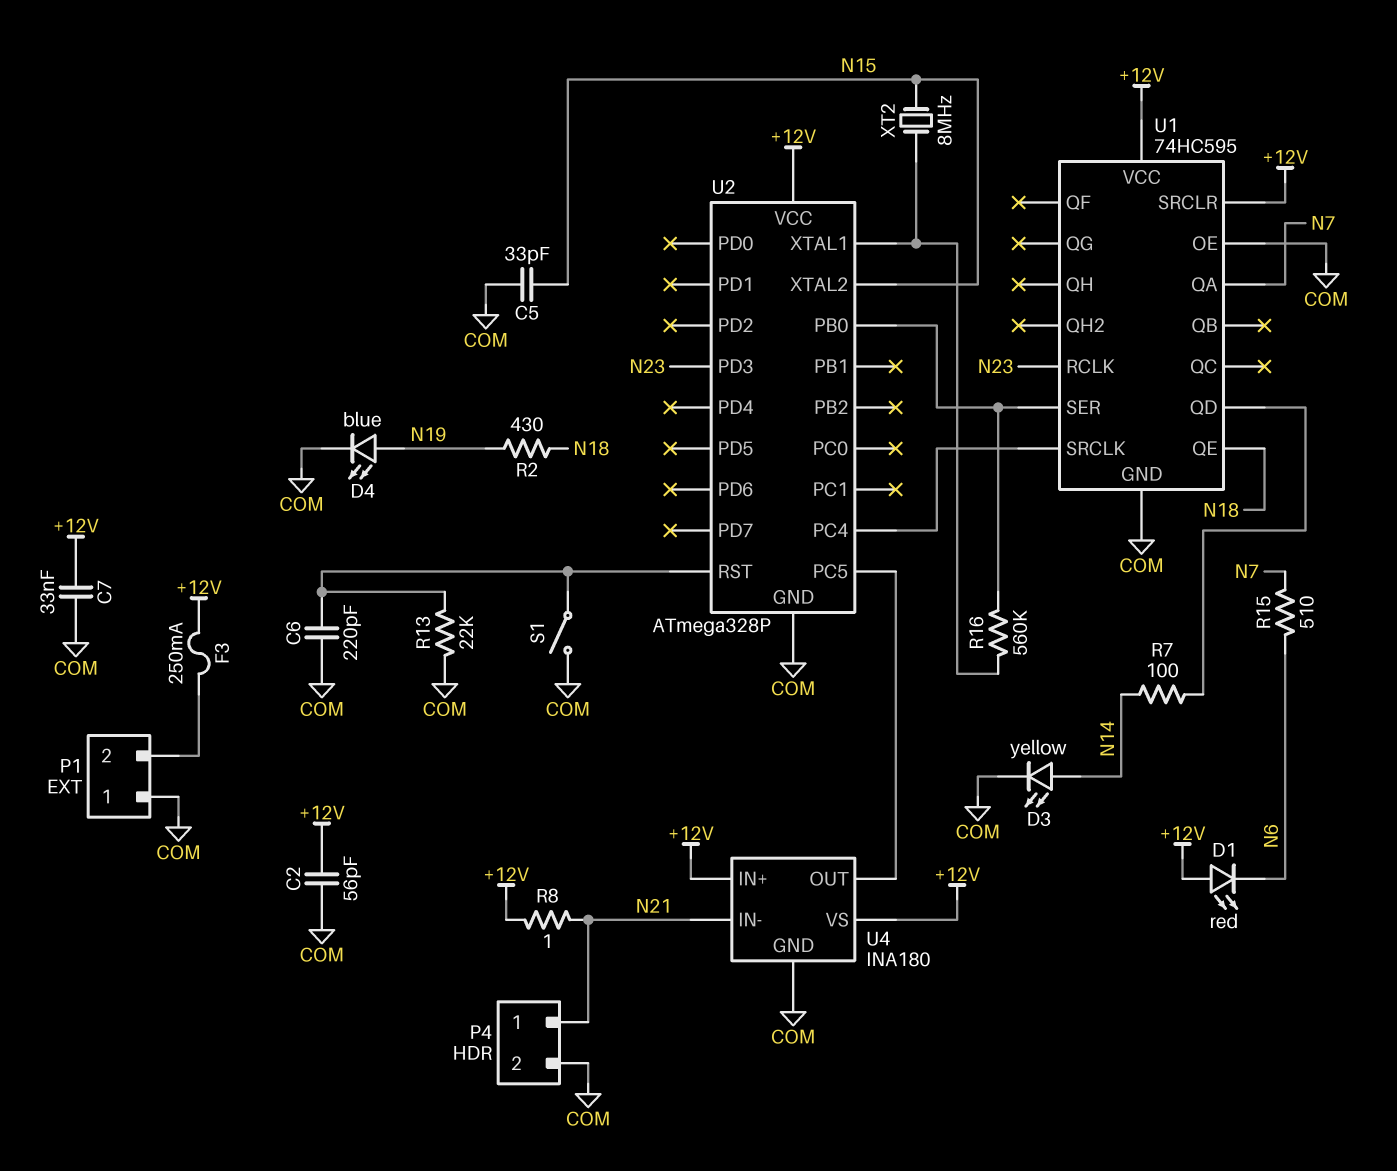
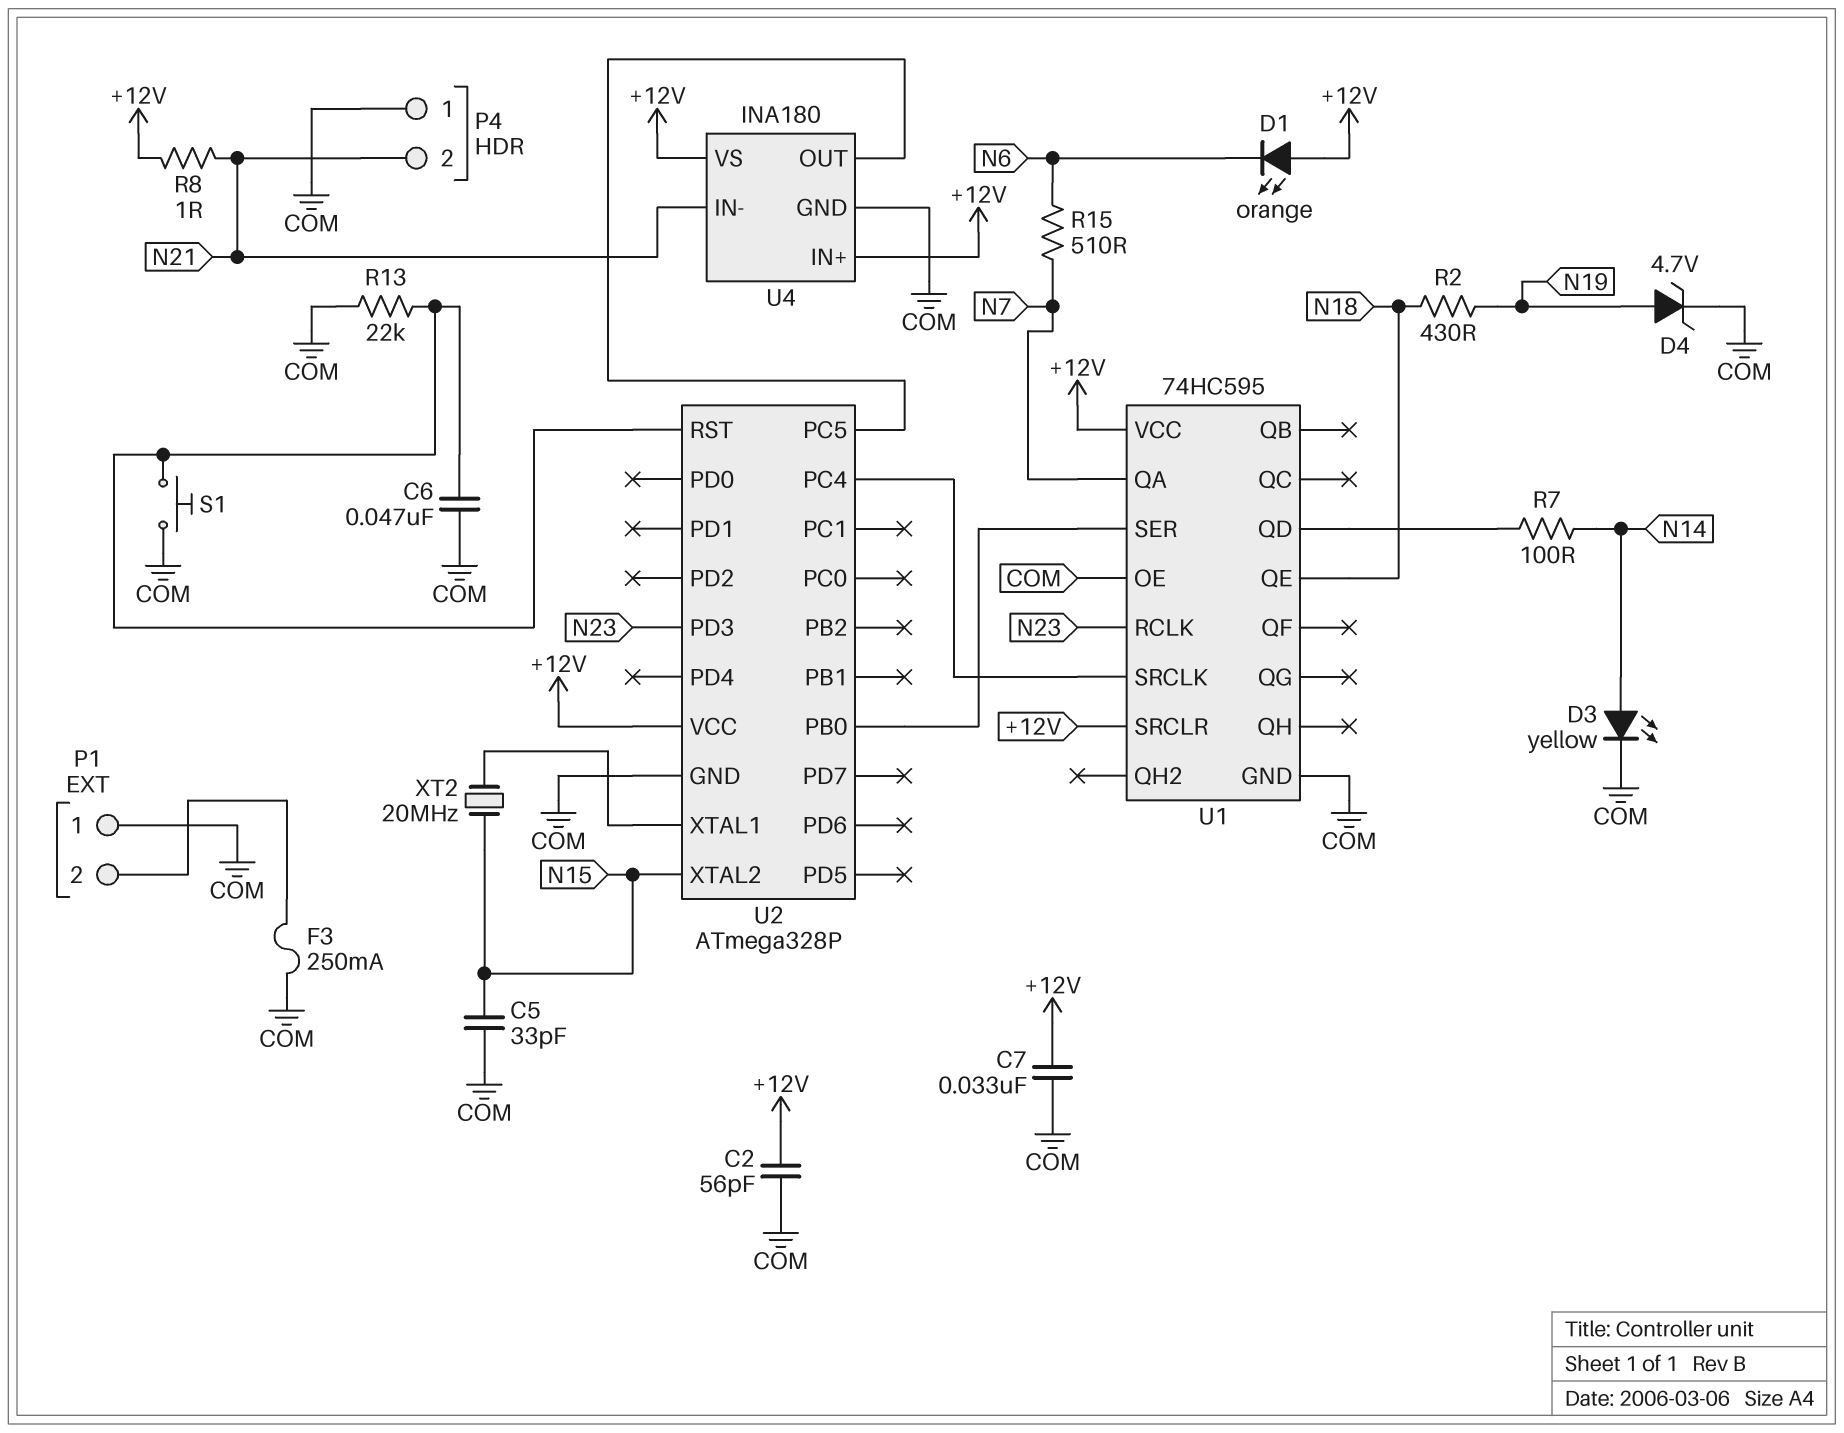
C6: 220pF (COM, U2/RST) -> 47nF (COM, U2/RST)
D1: LED red (A +12V, K N6) -> LED orange (A +12V, K N6)
D4: LED blue (A N19, K COM) -> zener 4.7V (A N19, K COM)
F3: 250mA (+12V, P1/2) -> 250mA (COM, P1/2)
P4 pin 1: N21 -> COM
P4 pin 2: COM -> N21
R16: 560k (U1/SER, U2/XTAL1) -> none
S1: switch (COM, U2/RST) -> button (COM, U2/RST)
XT2: 8MHz (N15, U2/XTAL1) -> 20MHz (N15, U2/XTAL1)

